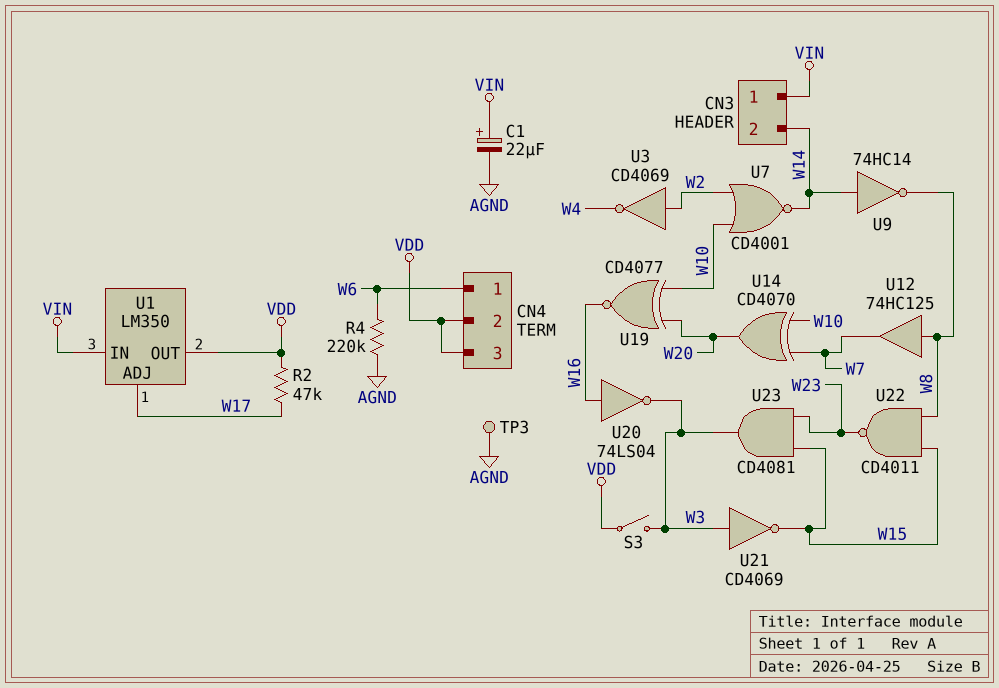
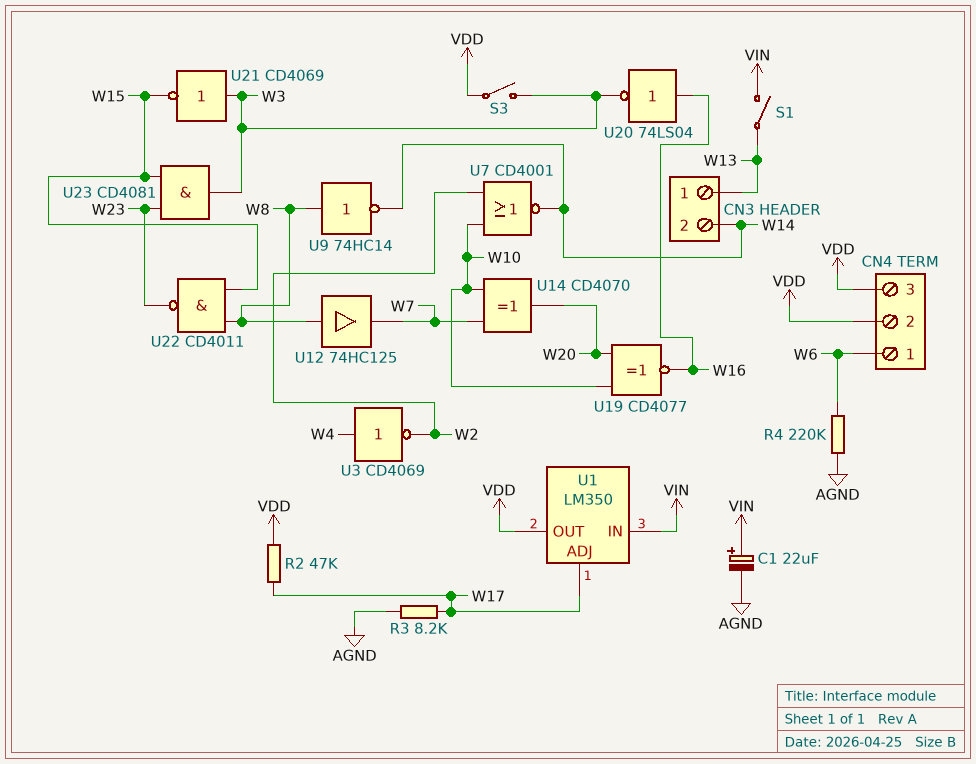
CN3 pin 1: VIN -> W13
R3: none -> 8.2k (AGND, W17)
S1: none -> switch (VIN, W13)
TP3: test point (AGND) -> none
U3: NOT CD4069 (in W2, out W4) -> NOT CD4069 (in W4, out W2)
U9: NOT 74HC14 (in W14, out W8) -> NOT 74HC14 (in W8, out W14)

